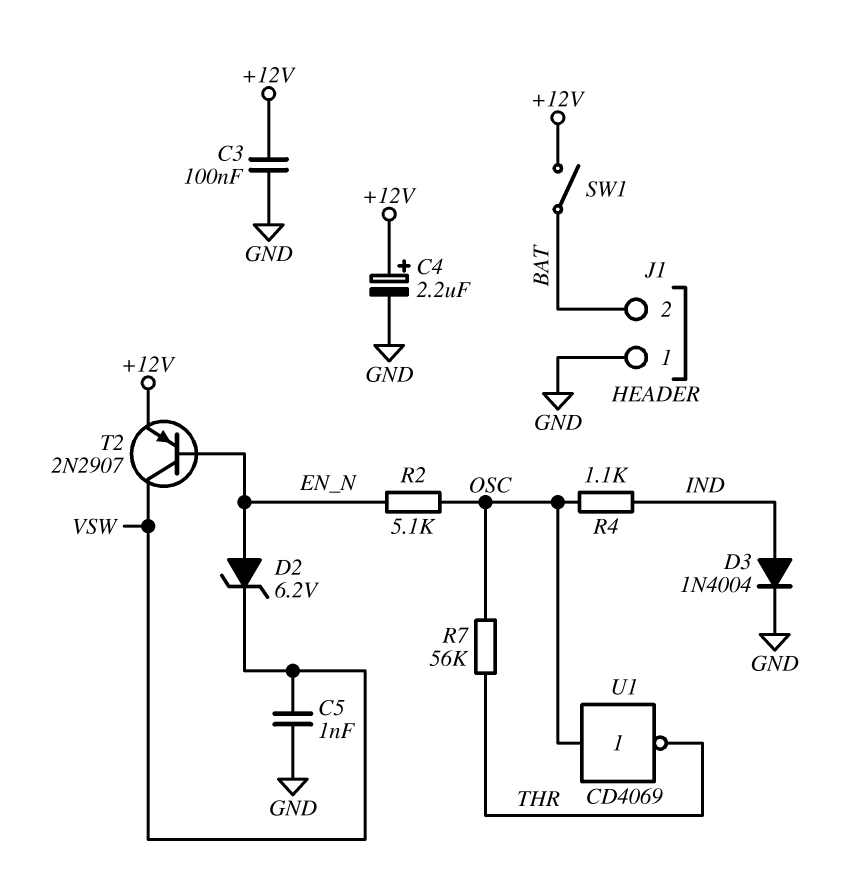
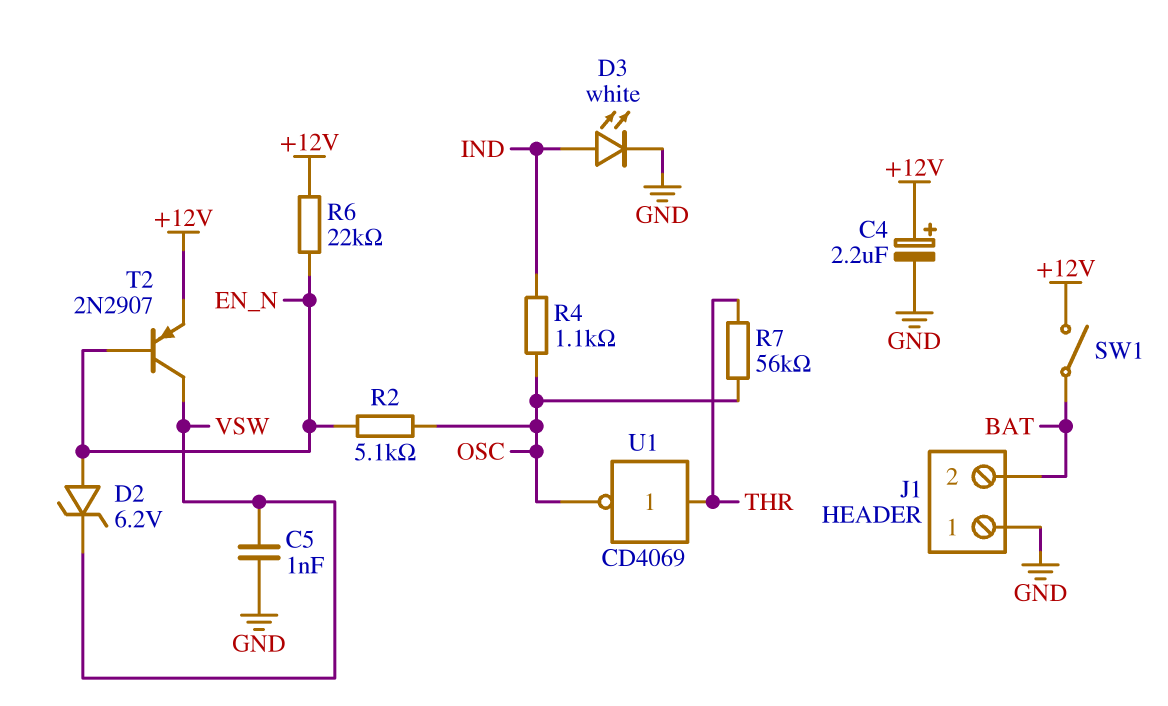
C3: 100nF (+12V, GND) -> none
D3: diode 1N4004 (A IND, K GND) -> LED white (A IND, K GND)
R6: none -> 22k (+12V, EN_N)
U1: NOT CD4069 (in OSC, out THR) -> NOT CD4069 (in THR, out OSC)

